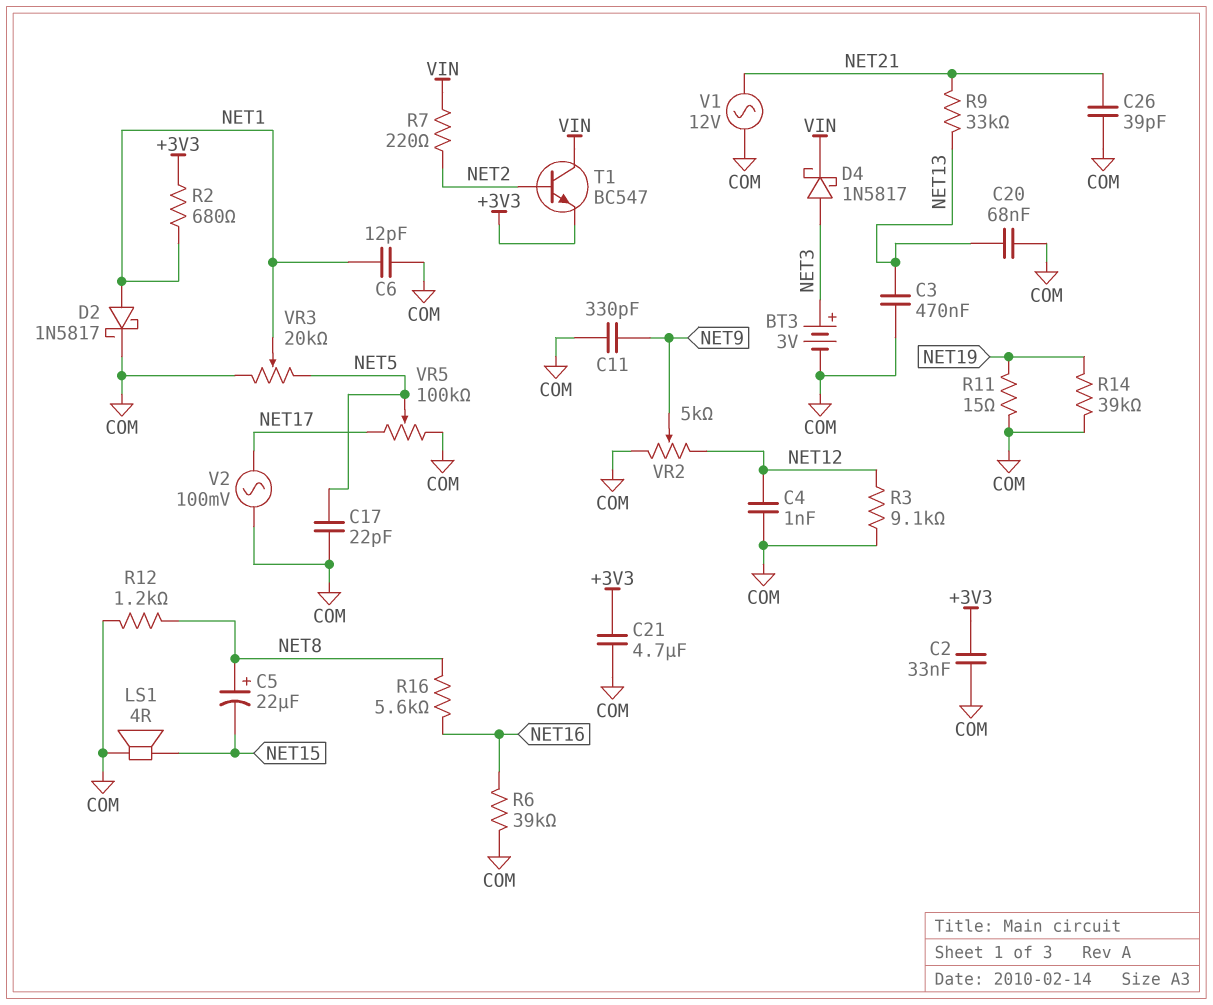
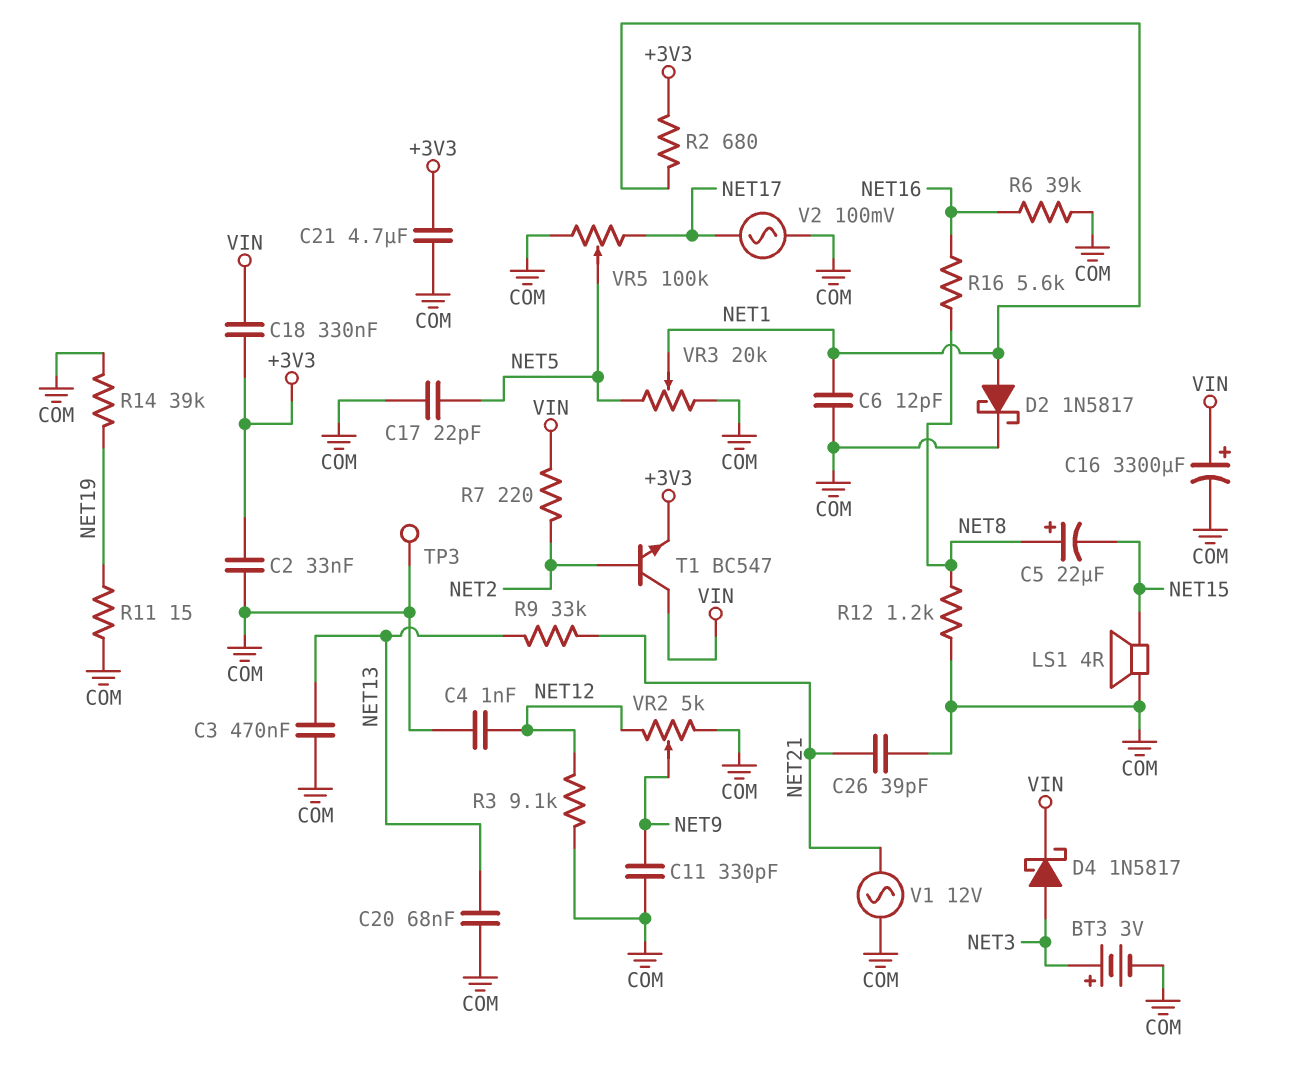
C16: none -> 3300uF (plus VIN, minus COM)
C18: none -> 330nF (+3V3, VIN)
TP3: none -> test point (COM)

